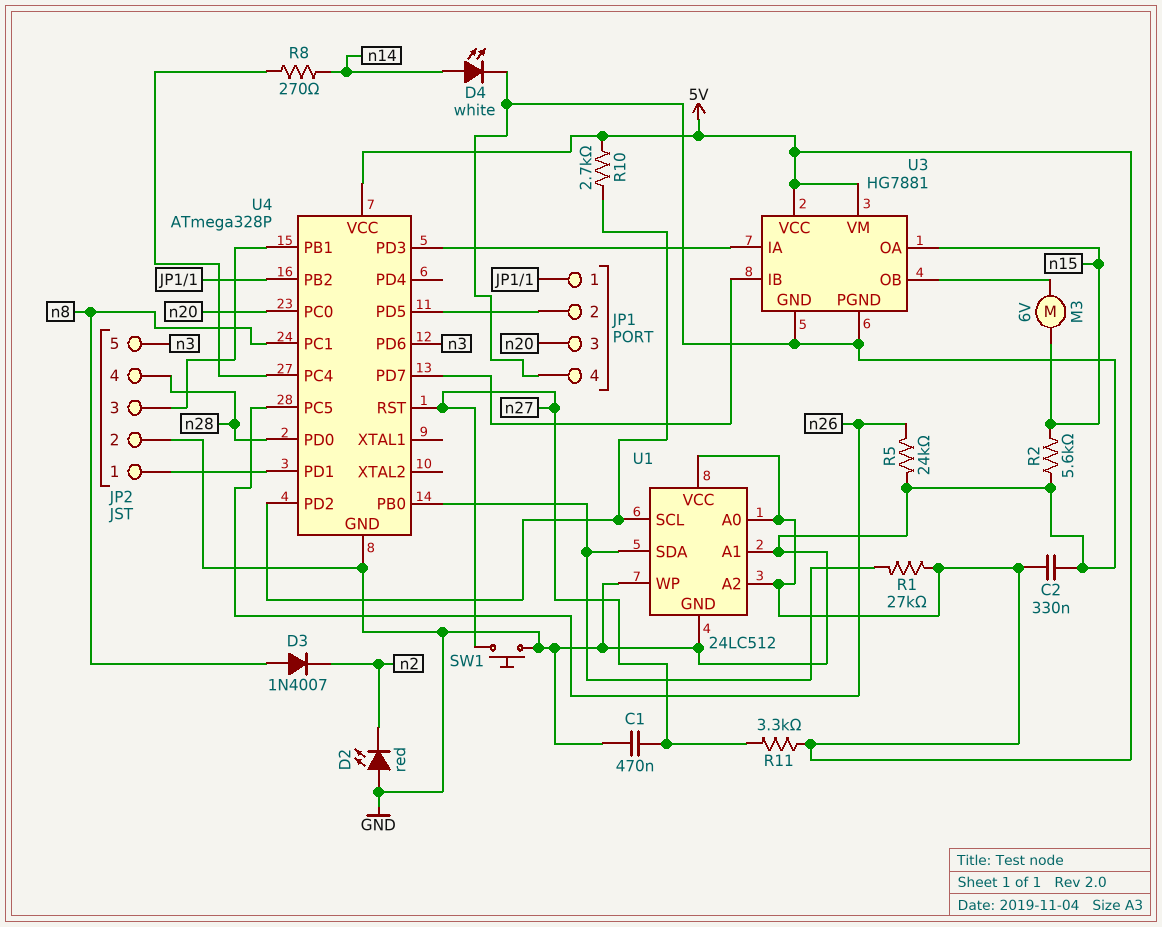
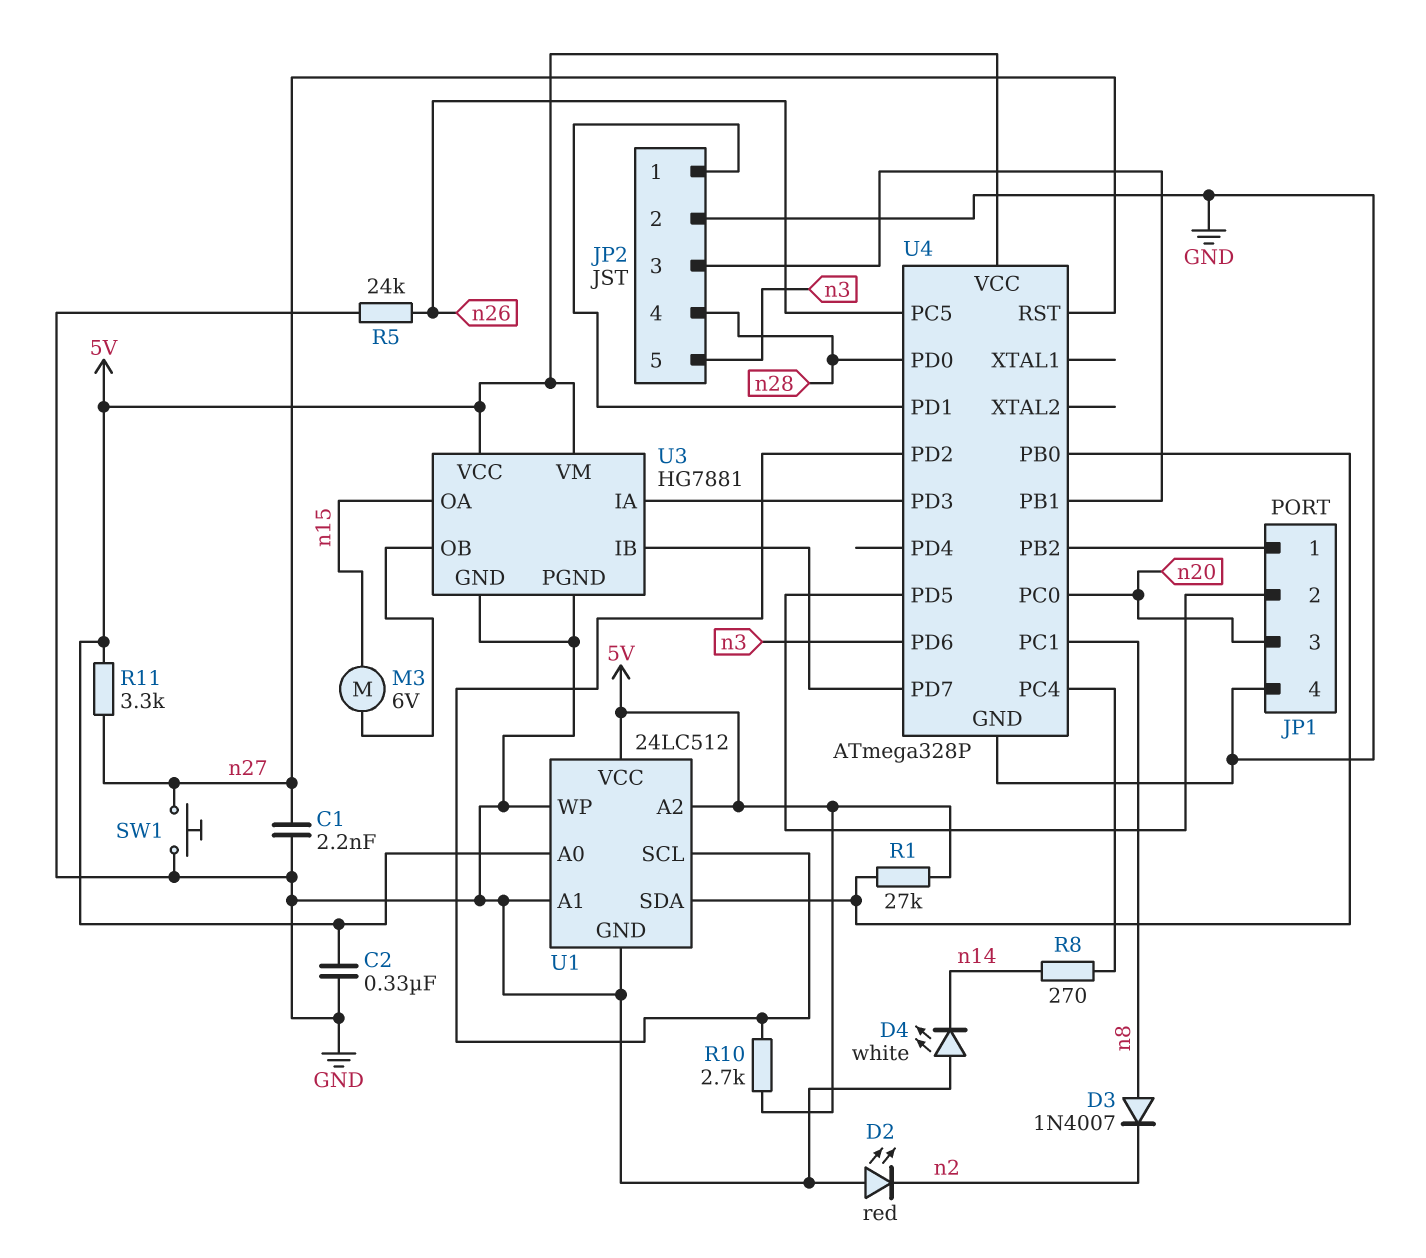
C1: 470nF (GND, n27) -> 2.2nF (GND, n27)
D4: LED white (A n14, K GND) -> LED white (A GND, K n14)
R2: 5.6k (GND, n15) -> none

